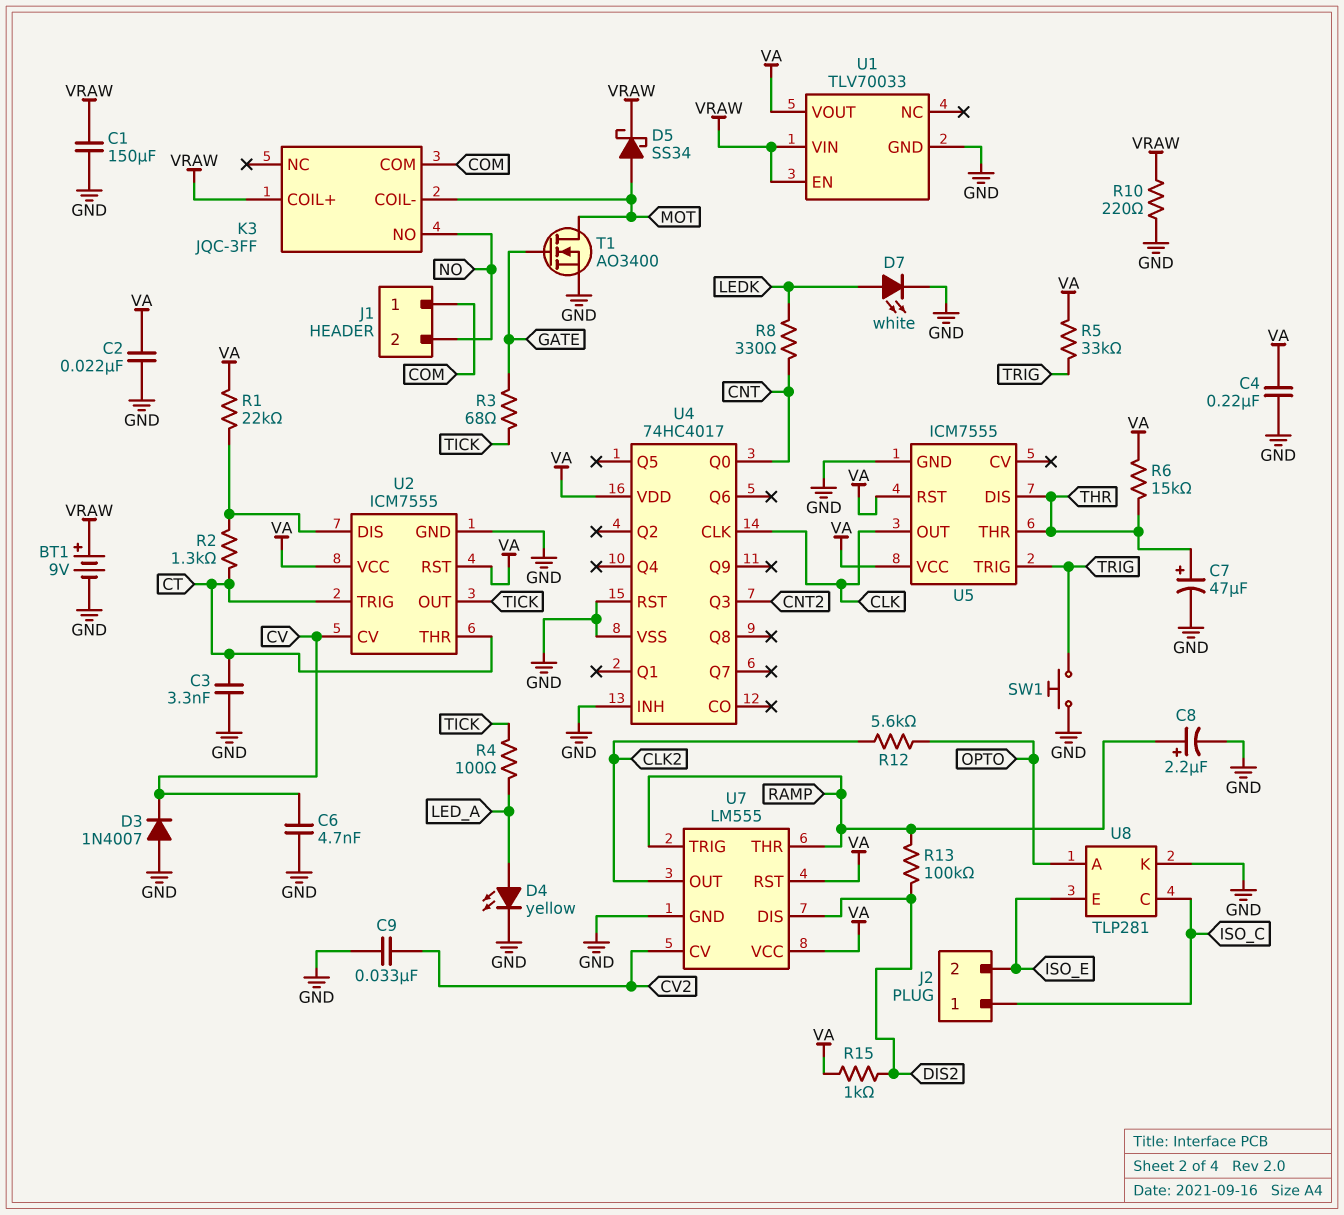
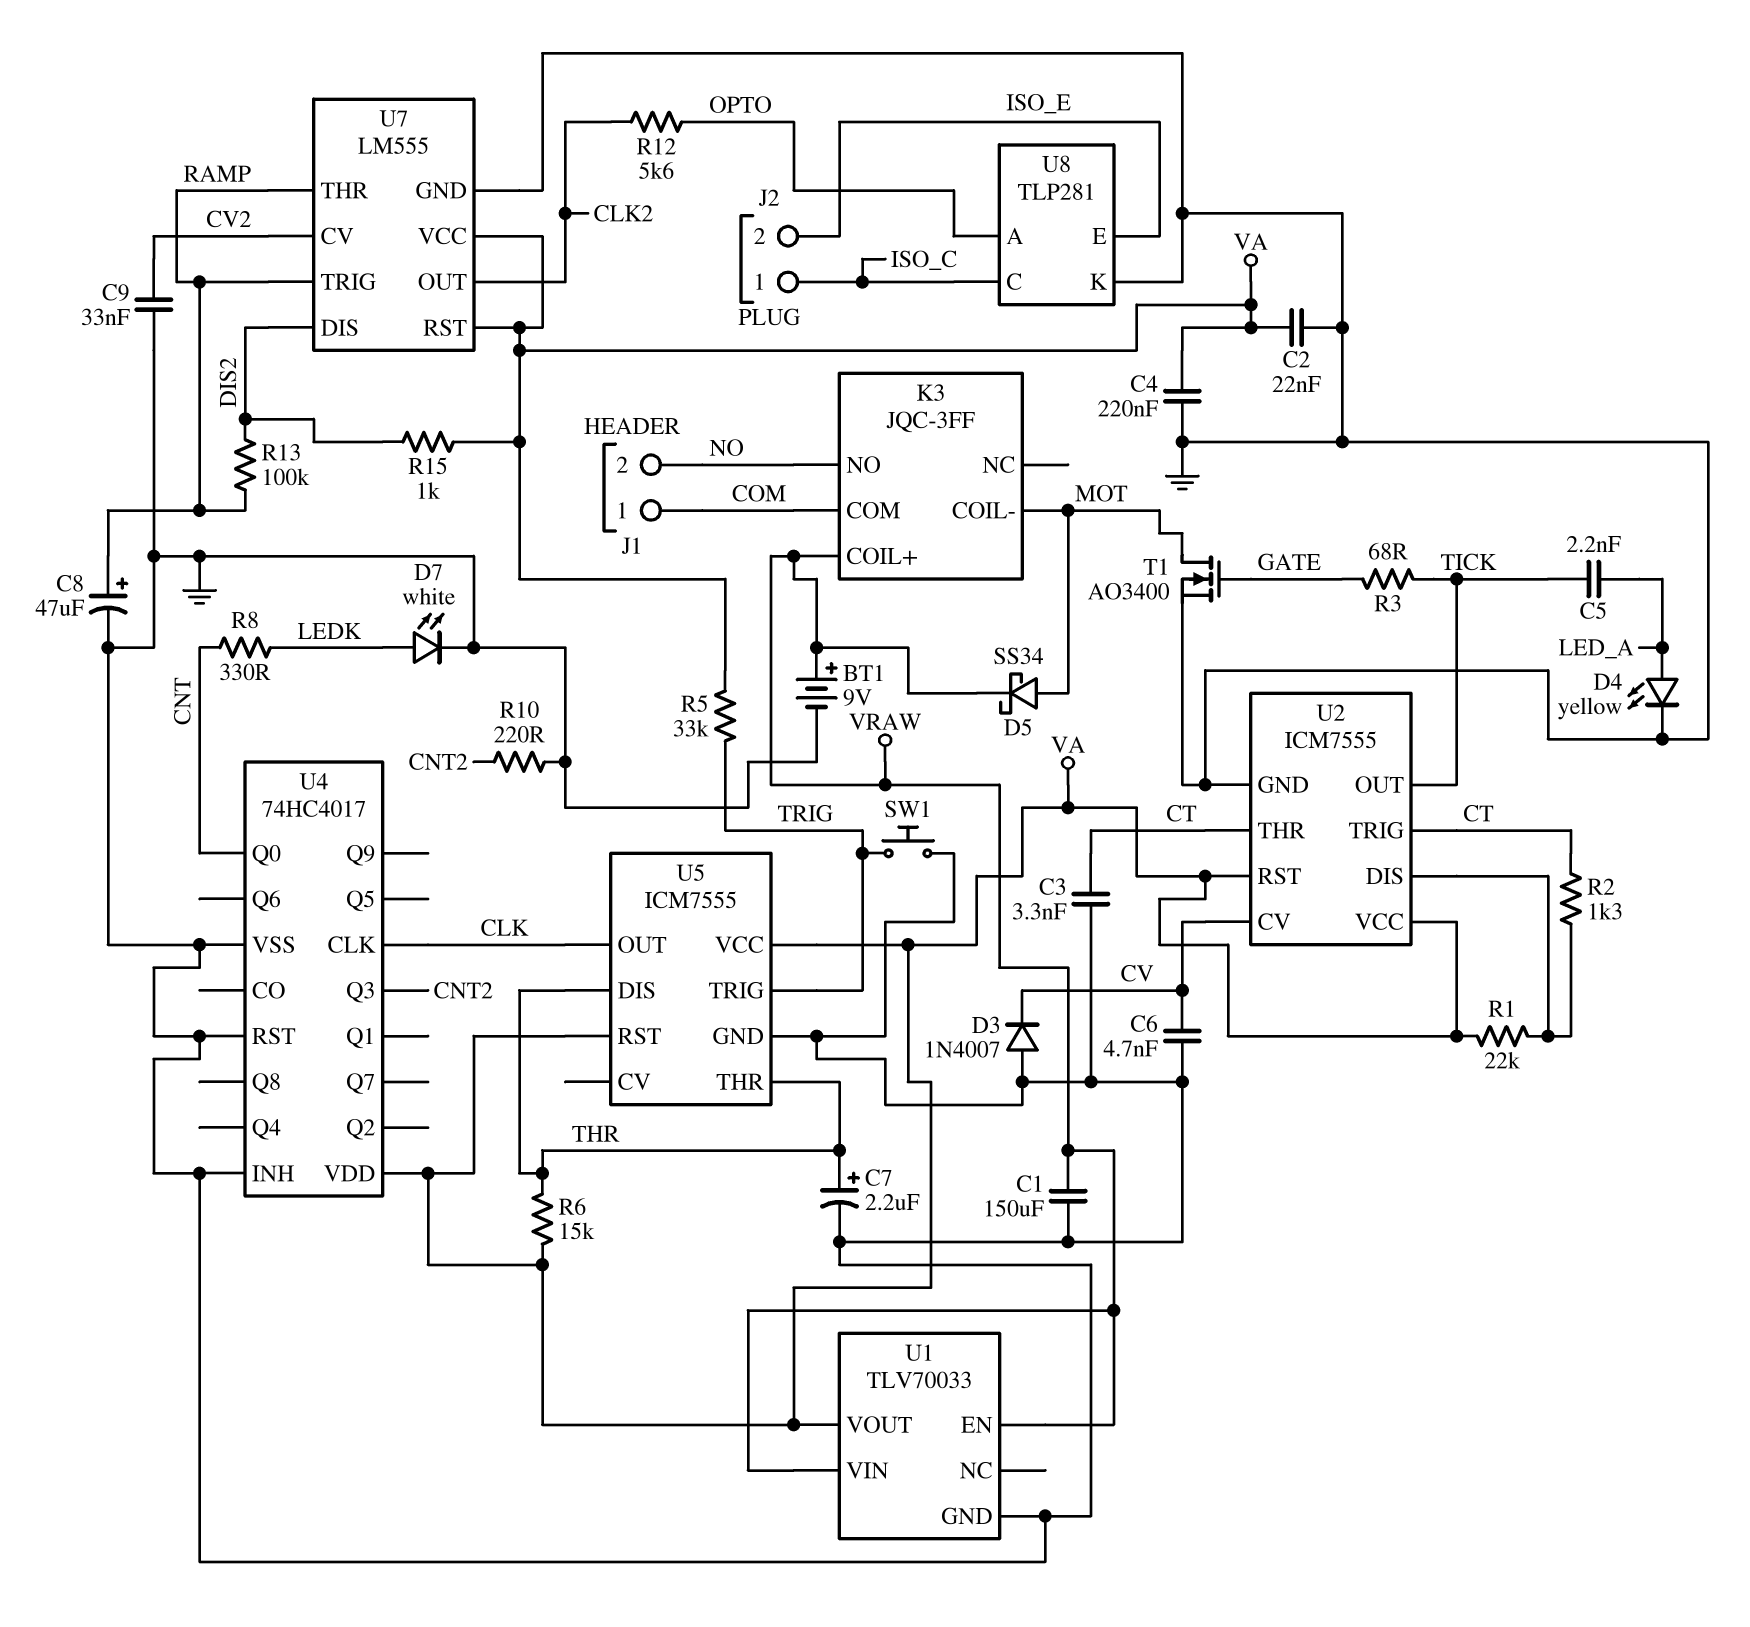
C5: none -> 2.2nF (LED_A, TICK)
C7: 47uF (plus THR, minus GND) -> 2.2uF (plus THR, minus GND)
C8: 2.2uF (plus RAMP, minus GND) -> 47uF (plus RAMP, minus GND)
R4: 100 (LED_A, TICK) -> none
R10: 220 (GND, VRAW) -> 220 (CNT2, GND)

